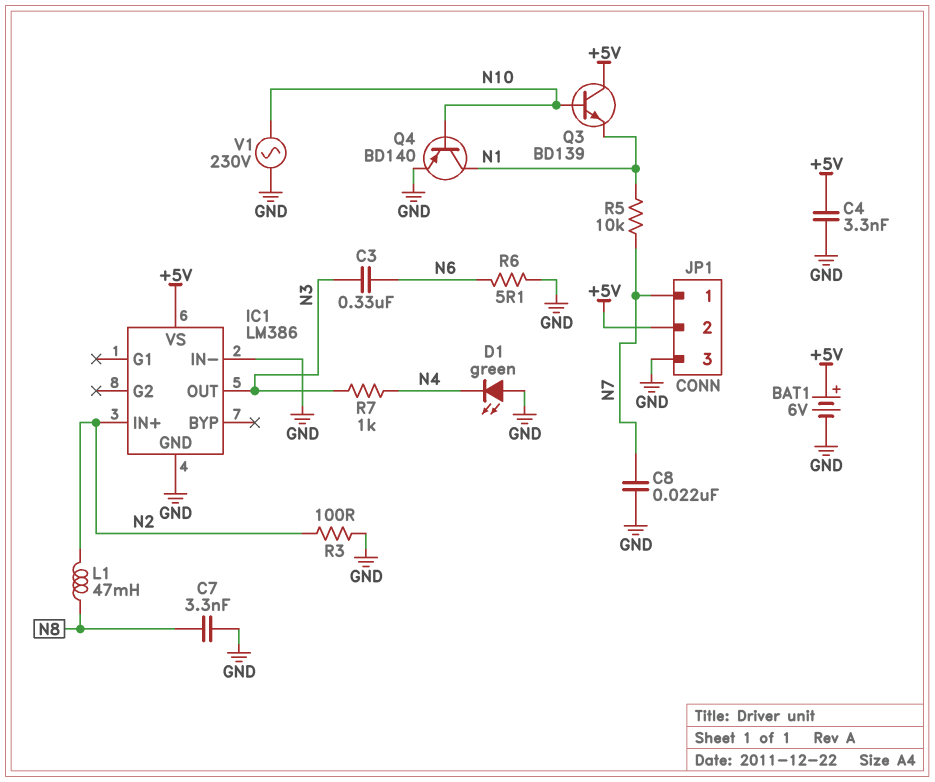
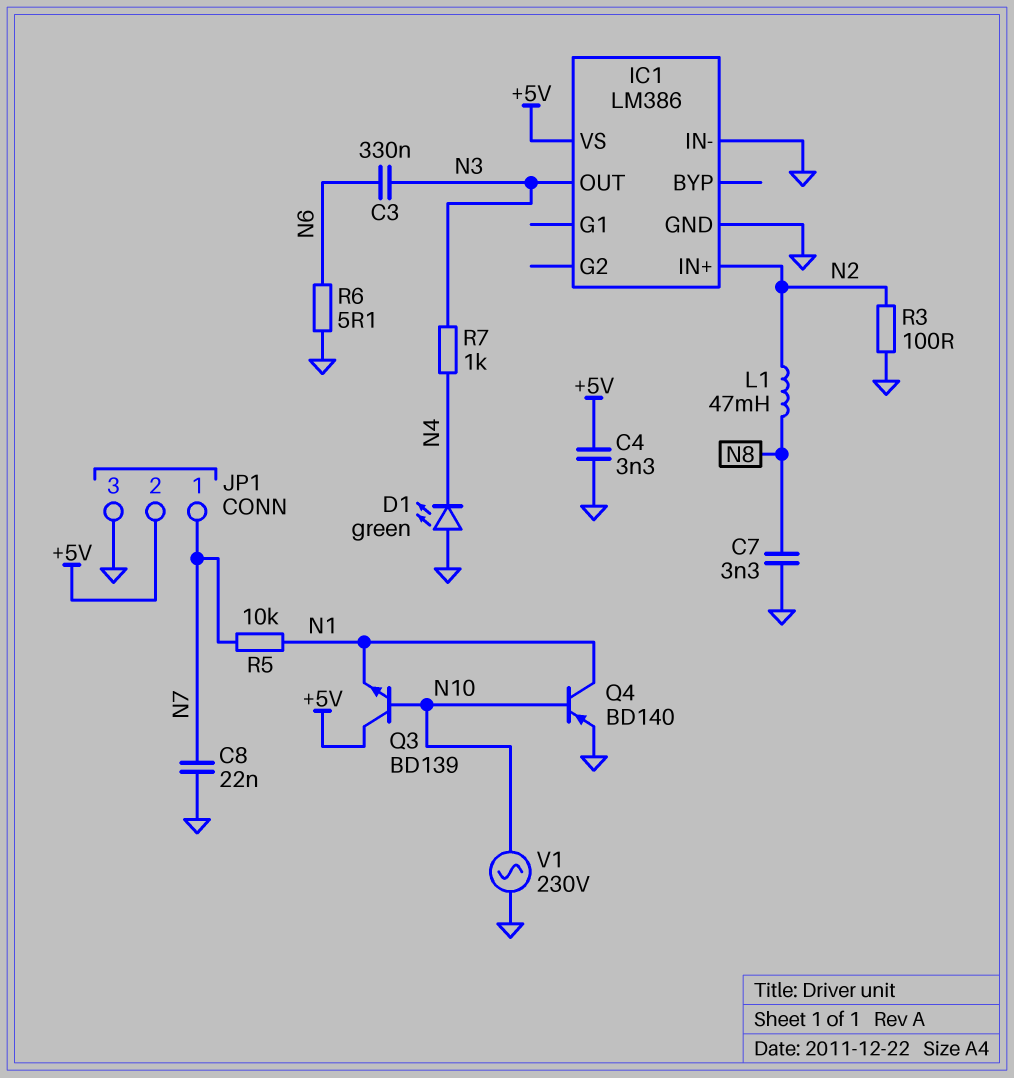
BAT1: 6V (plus +5V, minus GND) -> none

